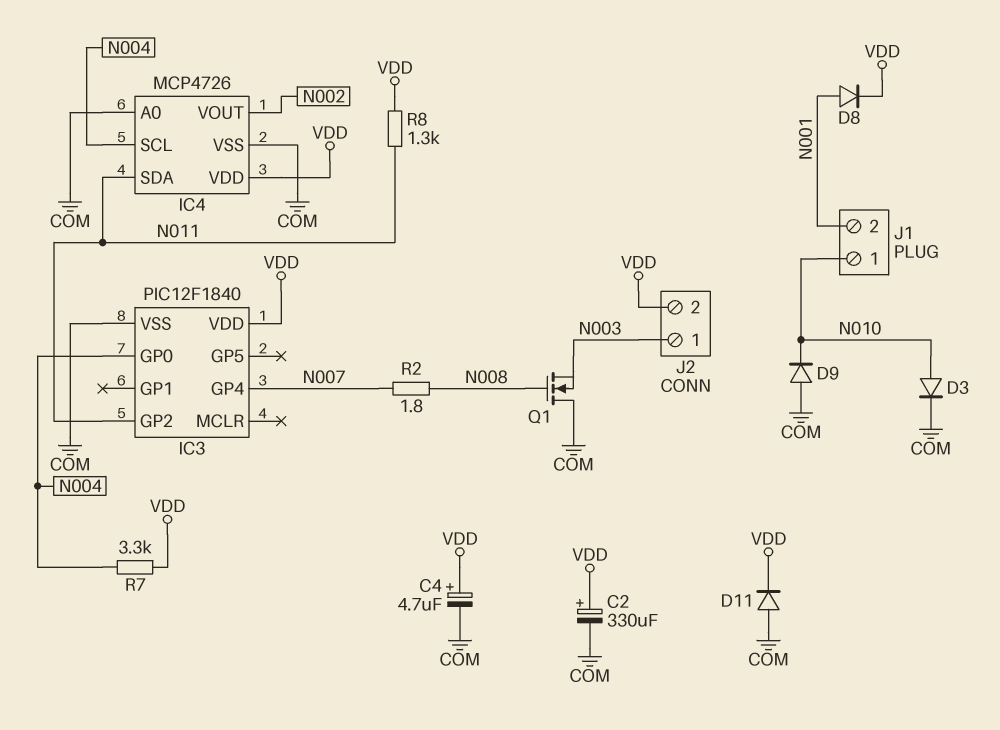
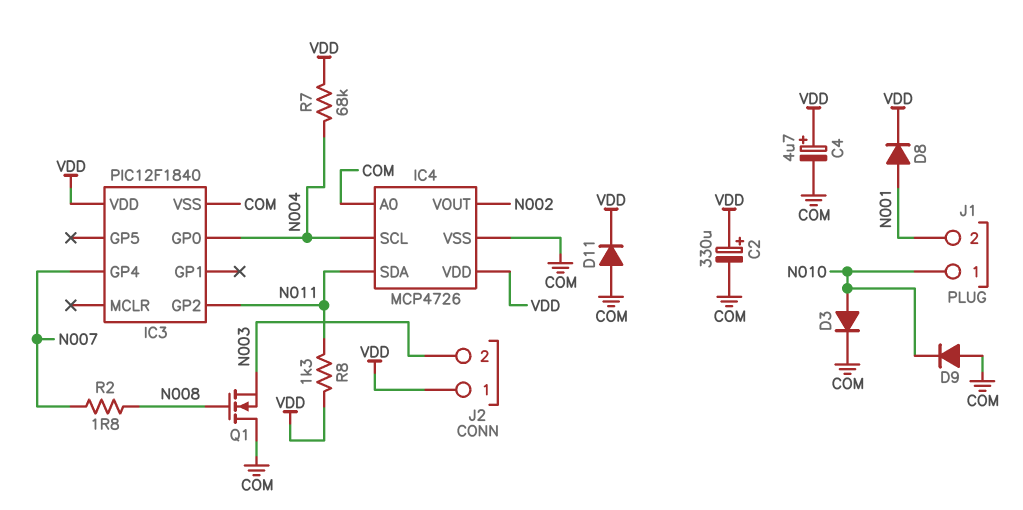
J2 pin 1: N003 -> VDD
J2 pin 2: VDD -> N003
R7: 3.3k (N004, VDD) -> 68k (N004, VDD)

